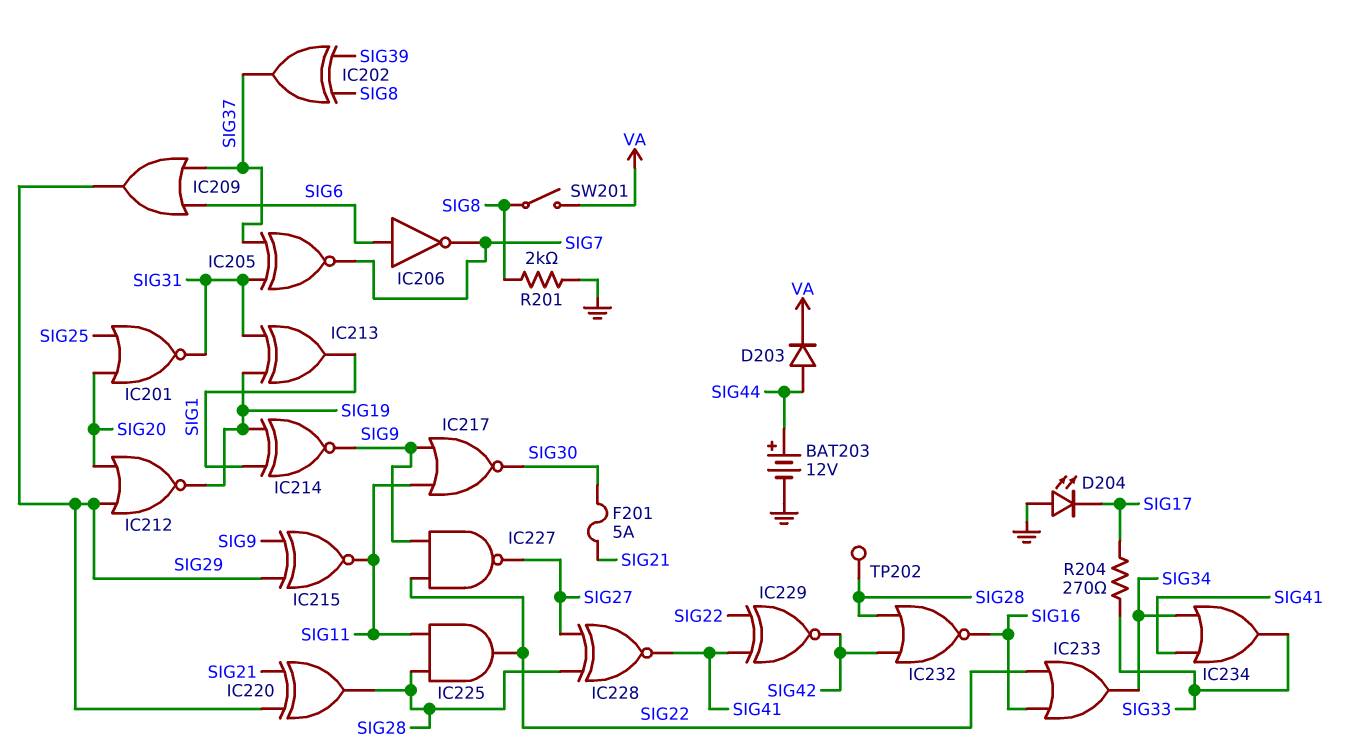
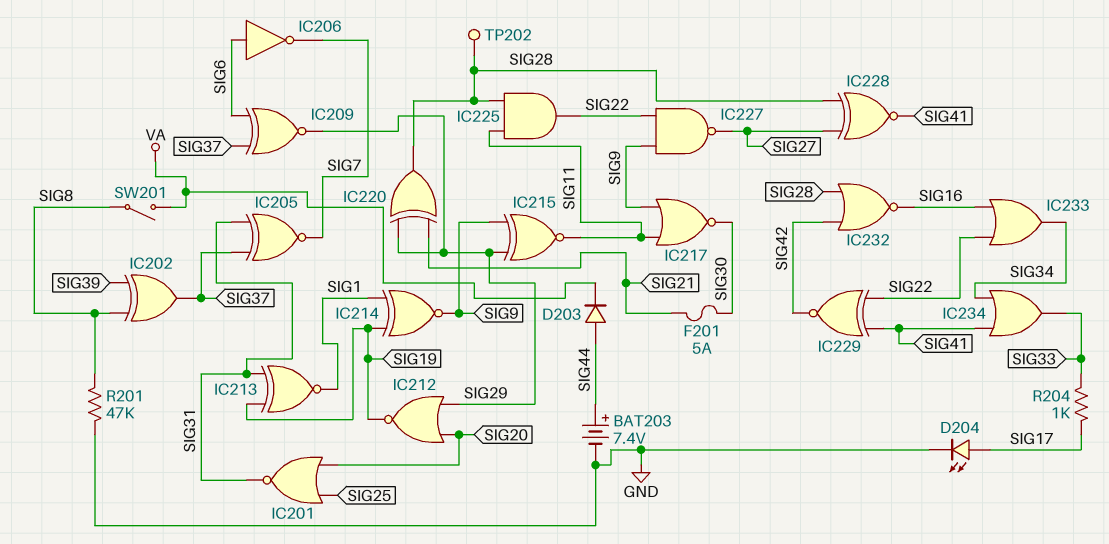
BAT203: 12V (plus SIG44, minus GND) -> 7.4V (plus SIG44, minus GND)
D204: LED (A GND, K SIG17) -> LED (A SIG17, K GND)
IC209: OR (in SIG6, in SIG37, out SIG29) -> XNOR (in SIG6, in SIG37, out SIG29)
IC213: XOR (in SIG19, in SIG31, out SIG1) -> XNOR (in SIG19, in SIG31, out SIG1)
R201: 2k (GND, SIG8) -> 47k (GND, SIG8)
R204: 270 (SIG17, SIG33) -> 1k (SIG17, SIG33)

